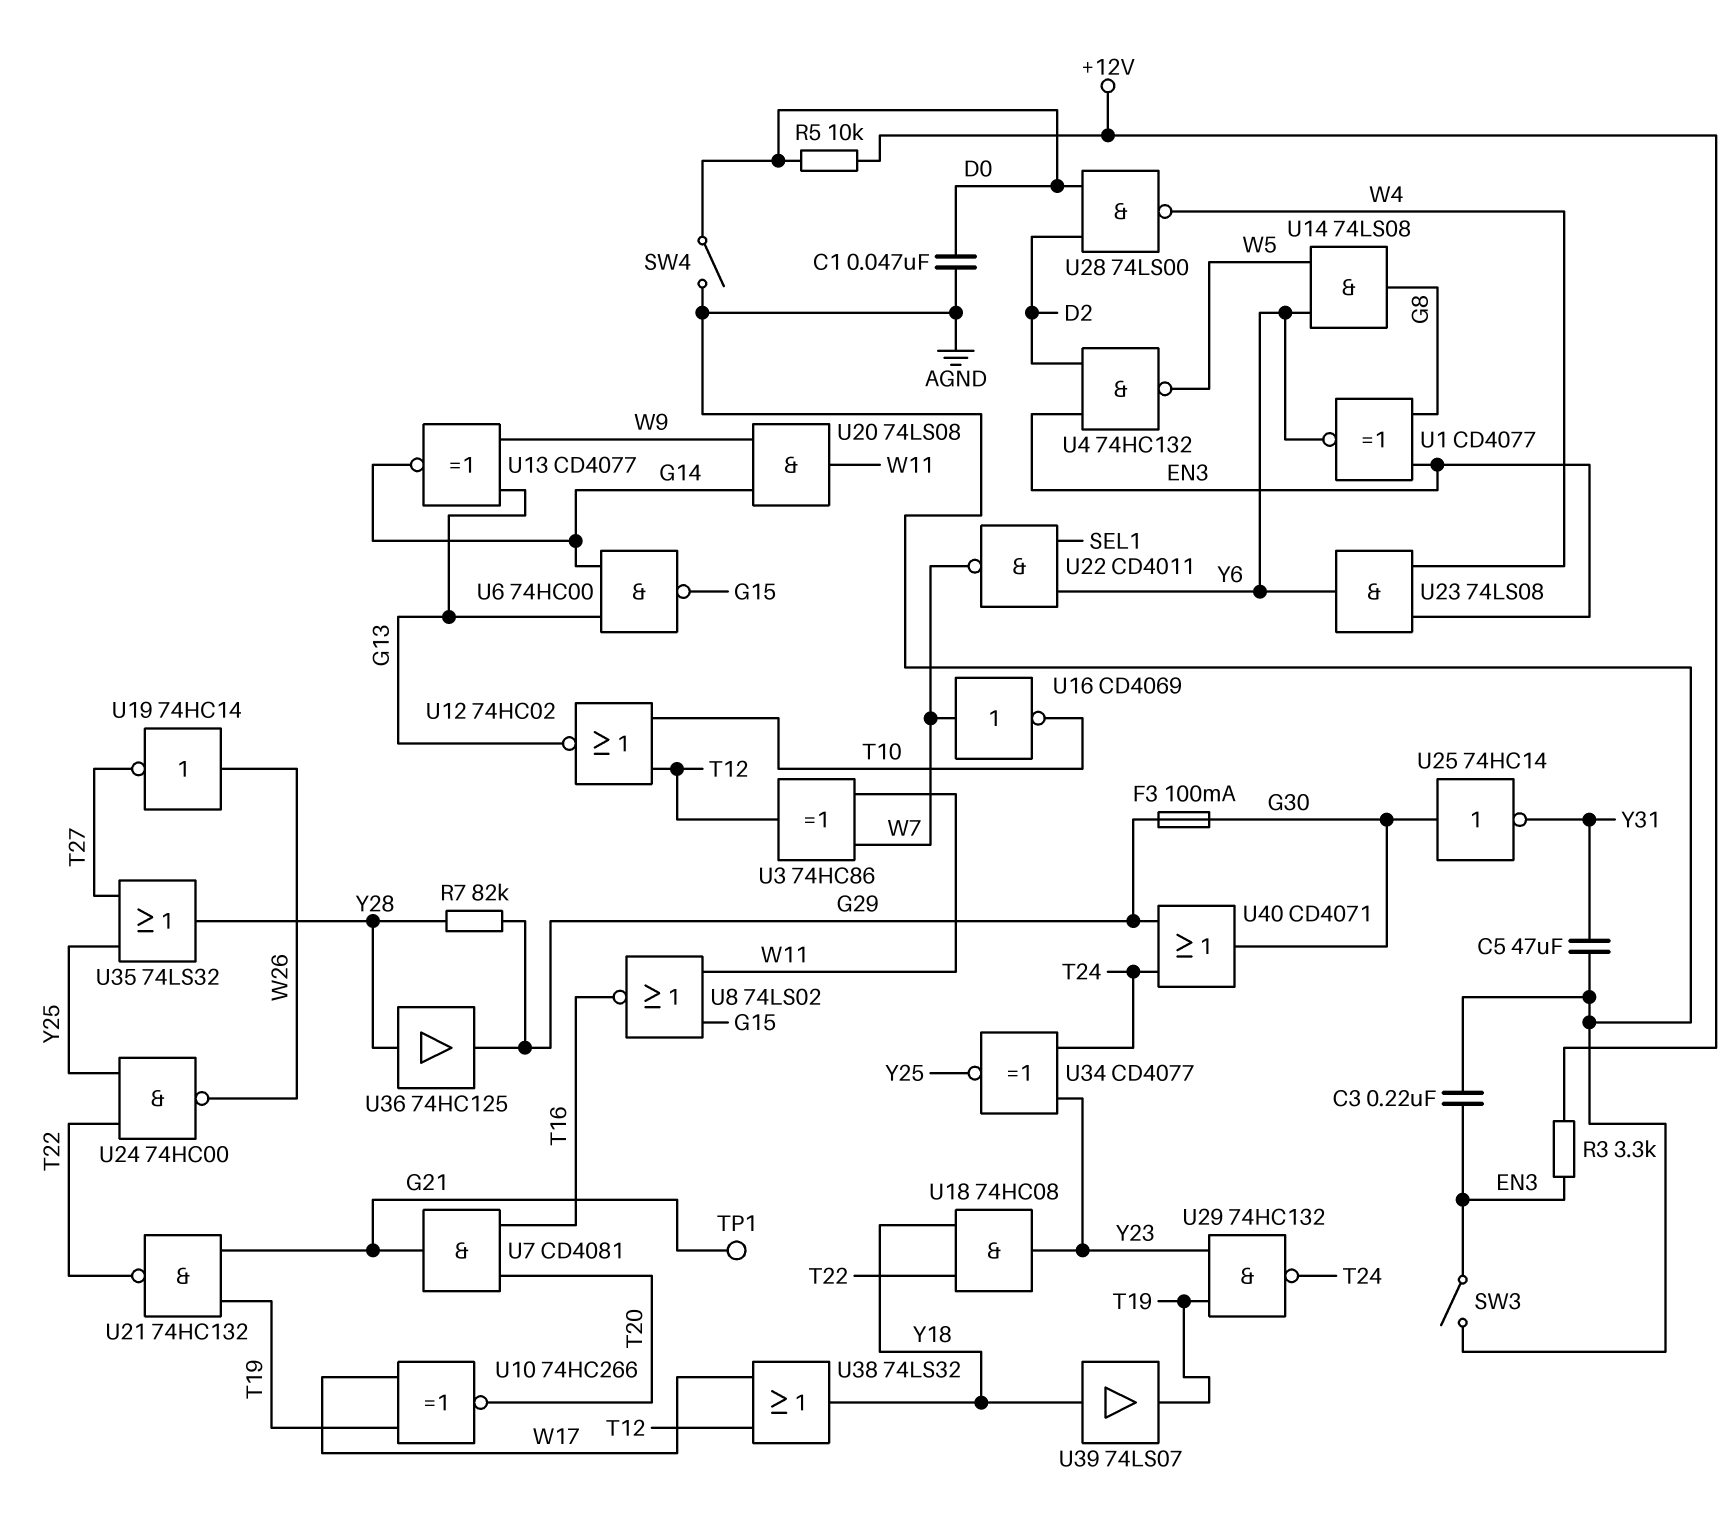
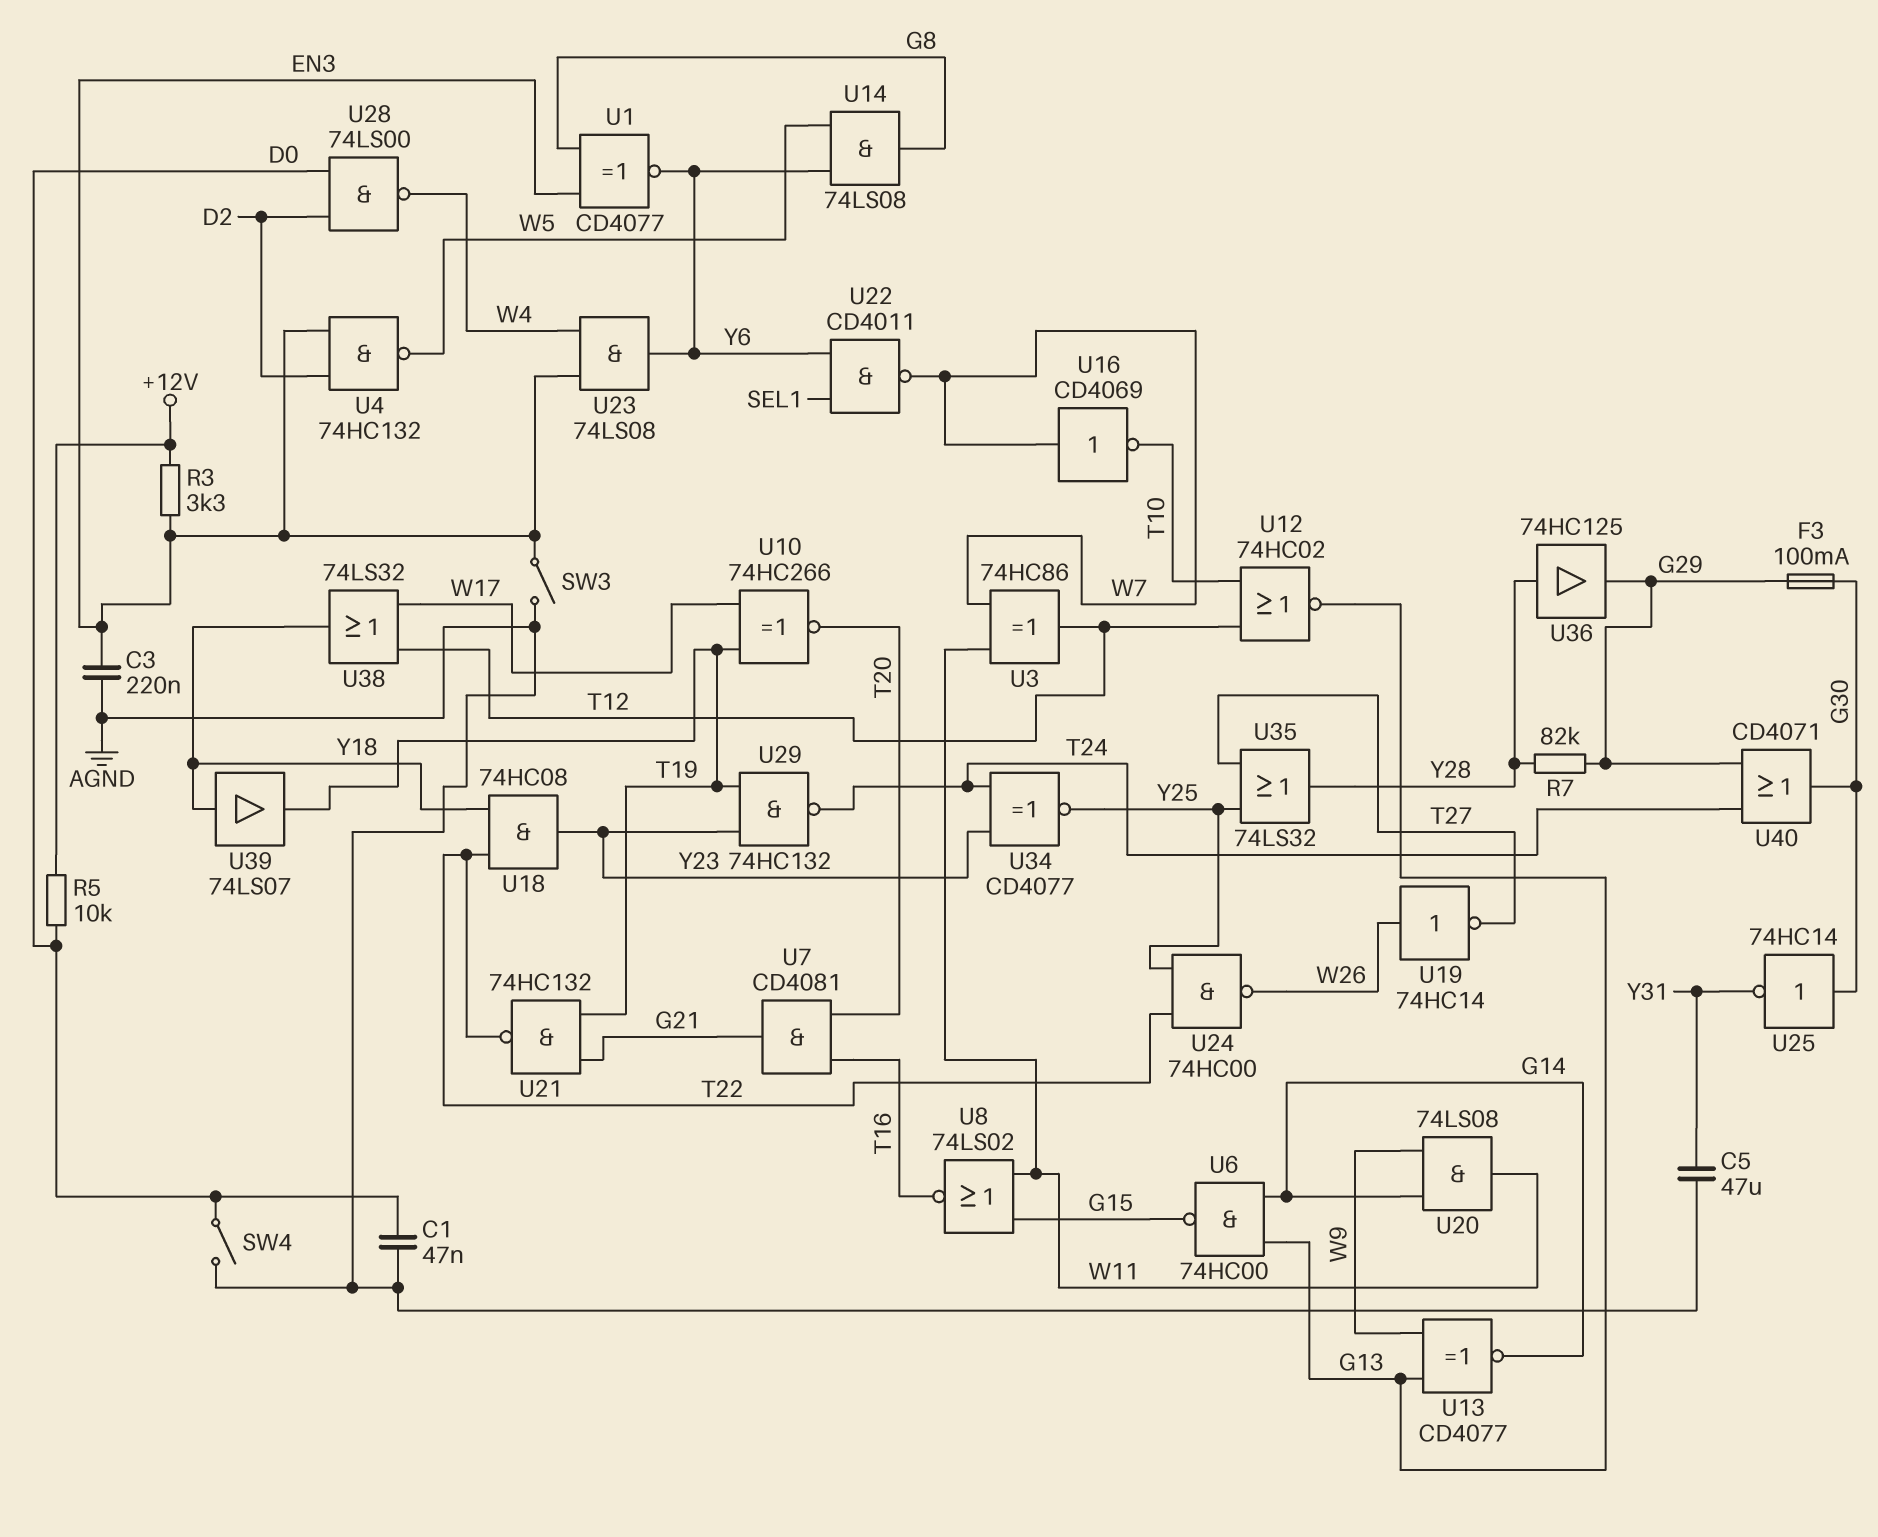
TP1: test point (G21) -> none

